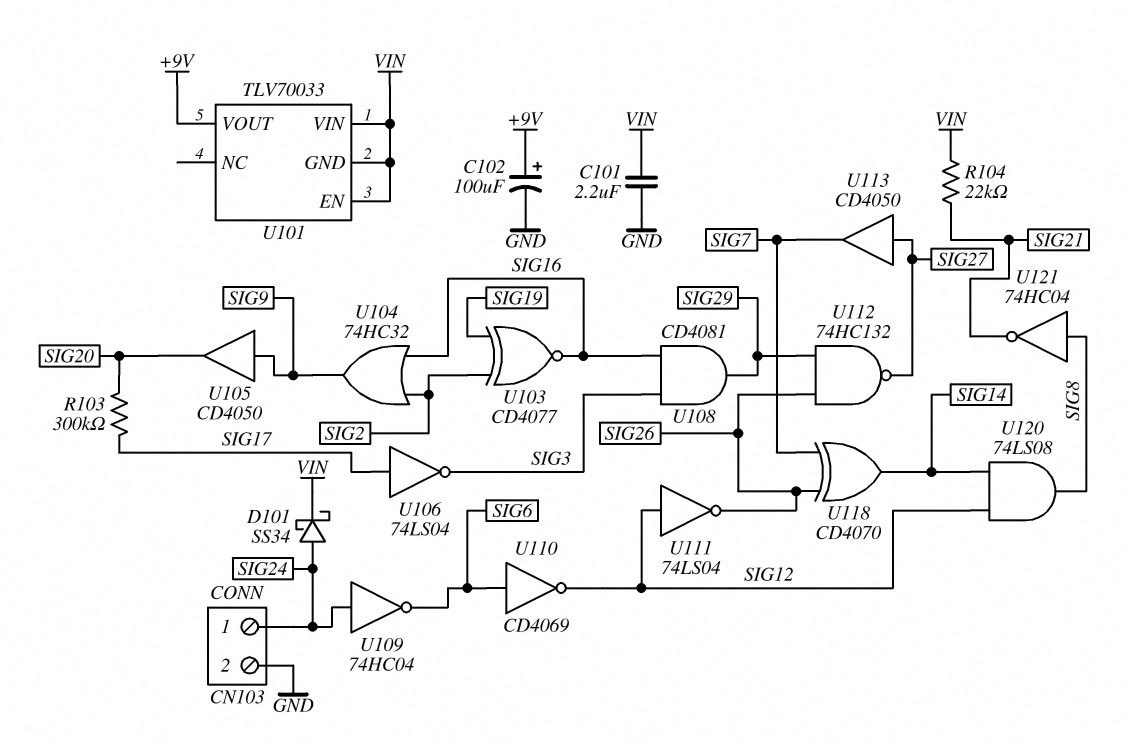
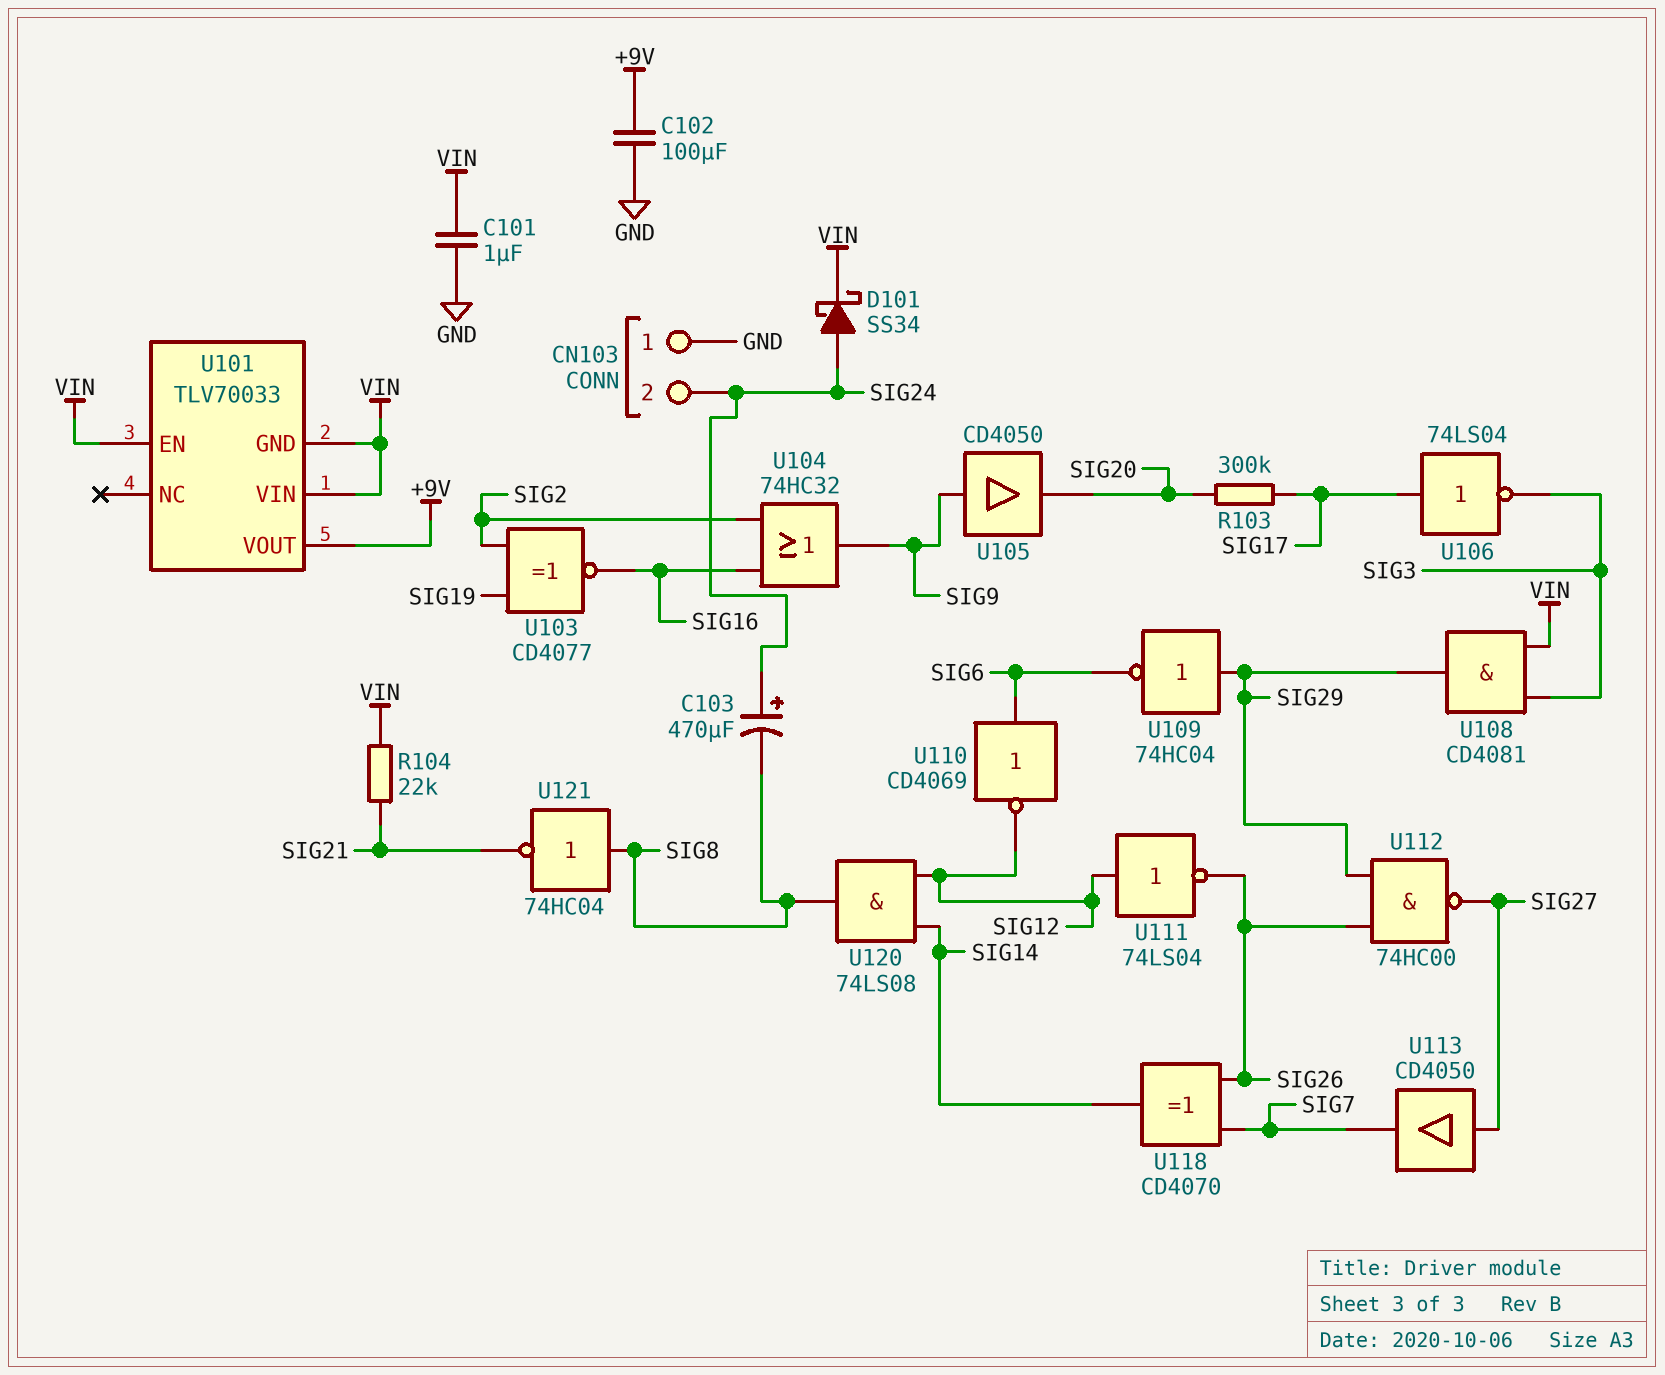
C101: 2.2uF (GND, VIN) -> 1uF (GND, VIN)
C102: 100uF (plus +9V, minus GND) -> 100uF (+9V, GND)
C103: none -> 470uF (plus SIG24, minus SIG8)
CN103 pin 1: SIG24 -> GND
CN103 pin 2: GND -> SIG24
U108: AND CD4081 (in SIG3, in SIG16, out SIG29) -> AND CD4081 (in SIG3, in VIN, out SIG29)
U109: NOT 74HC04 (in SIG24, out SIG6) -> NOT 74HC04 (in SIG29, out SIG6)
U112: NAND 74HC132 (in SIG26, in SIG29, out SIG27) -> NAND 74HC00 (in SIG26, in SIG29, out SIG27)

